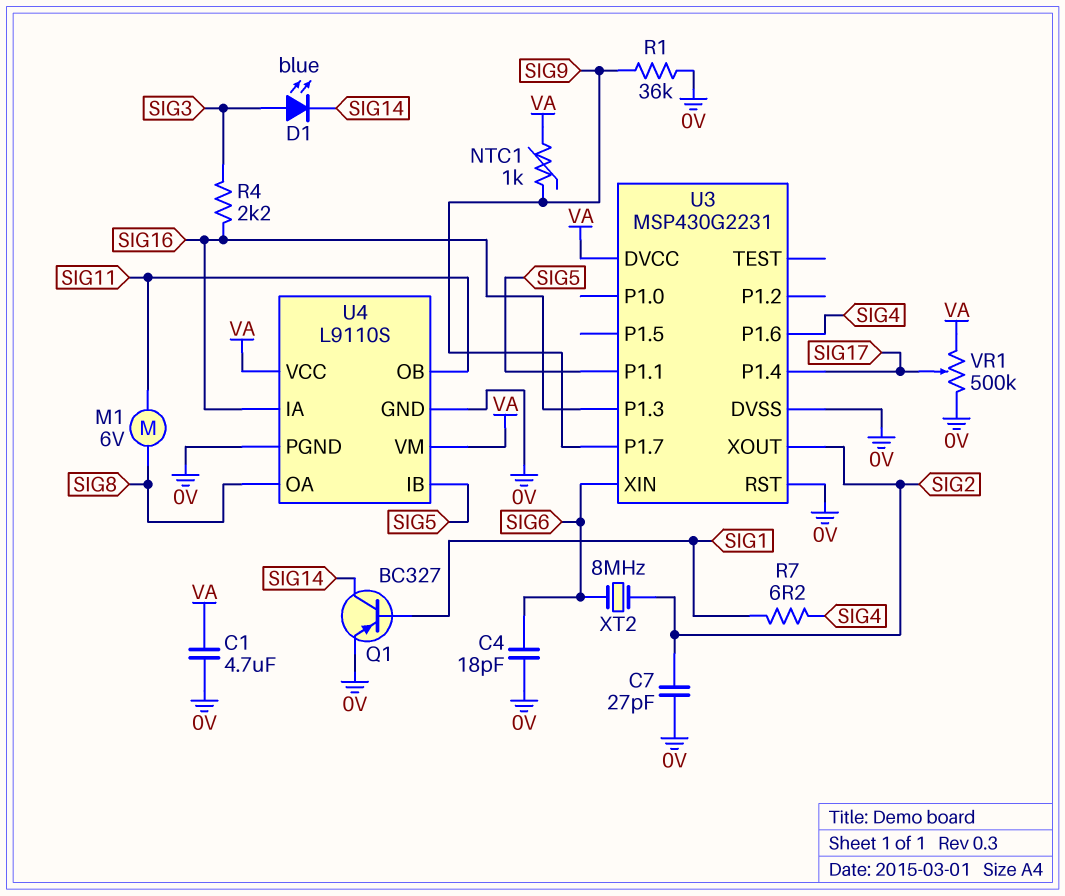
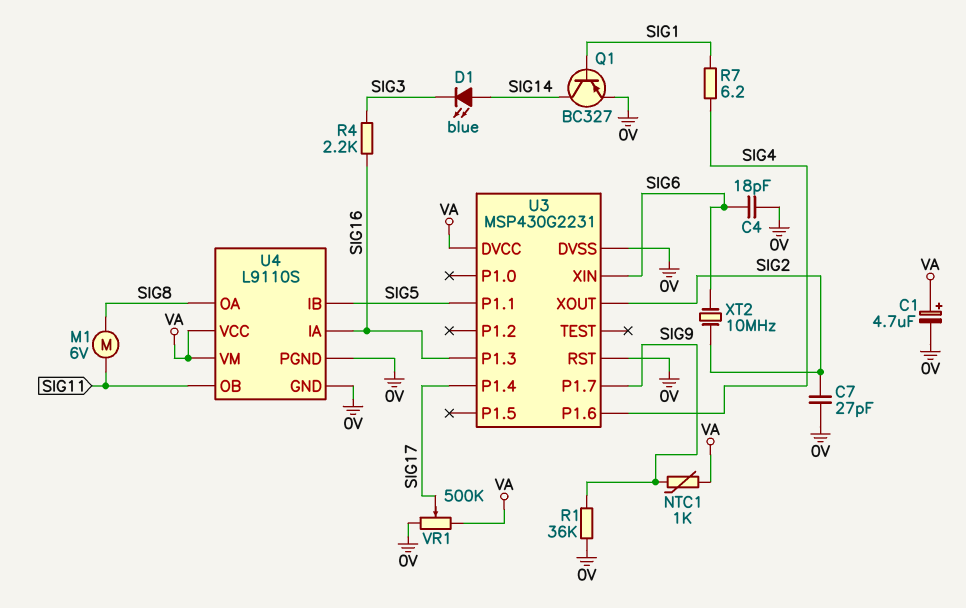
C1: 4.7uF (0V, VA) -> 4.7uF (plus VA, minus 0V)
D1: LED blue (A SIG3, K SIG14) -> LED blue (A SIG14, K SIG3)
XT2: 8MHz (SIG2, SIG6) -> 10MHz (SIG2, SIG6)

